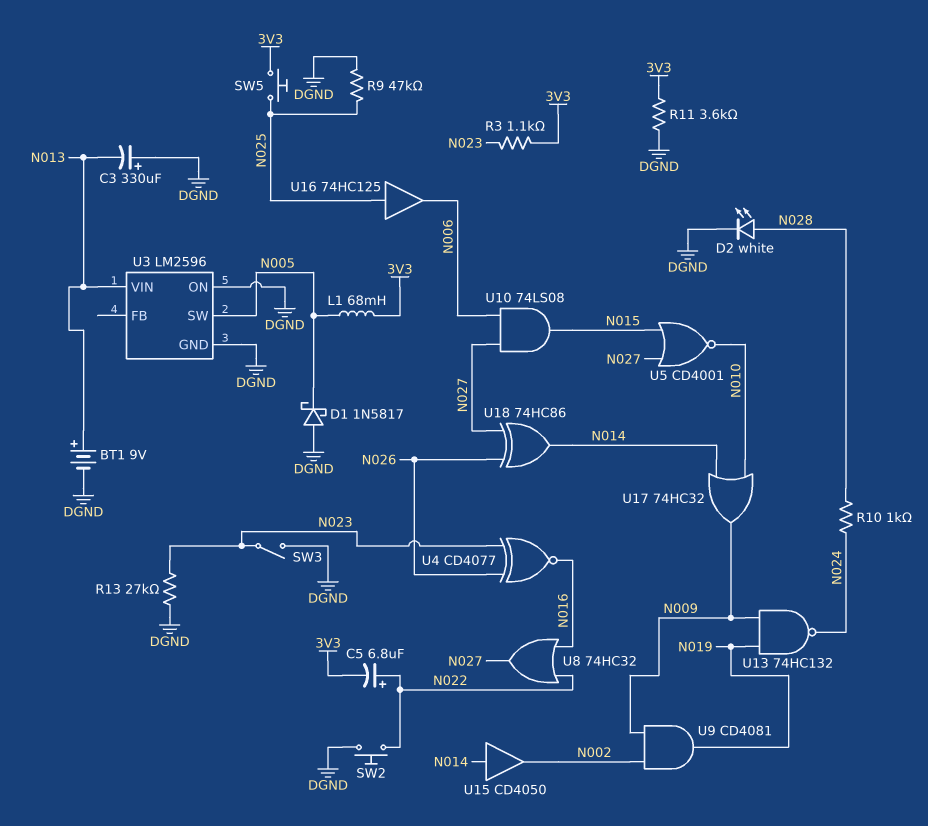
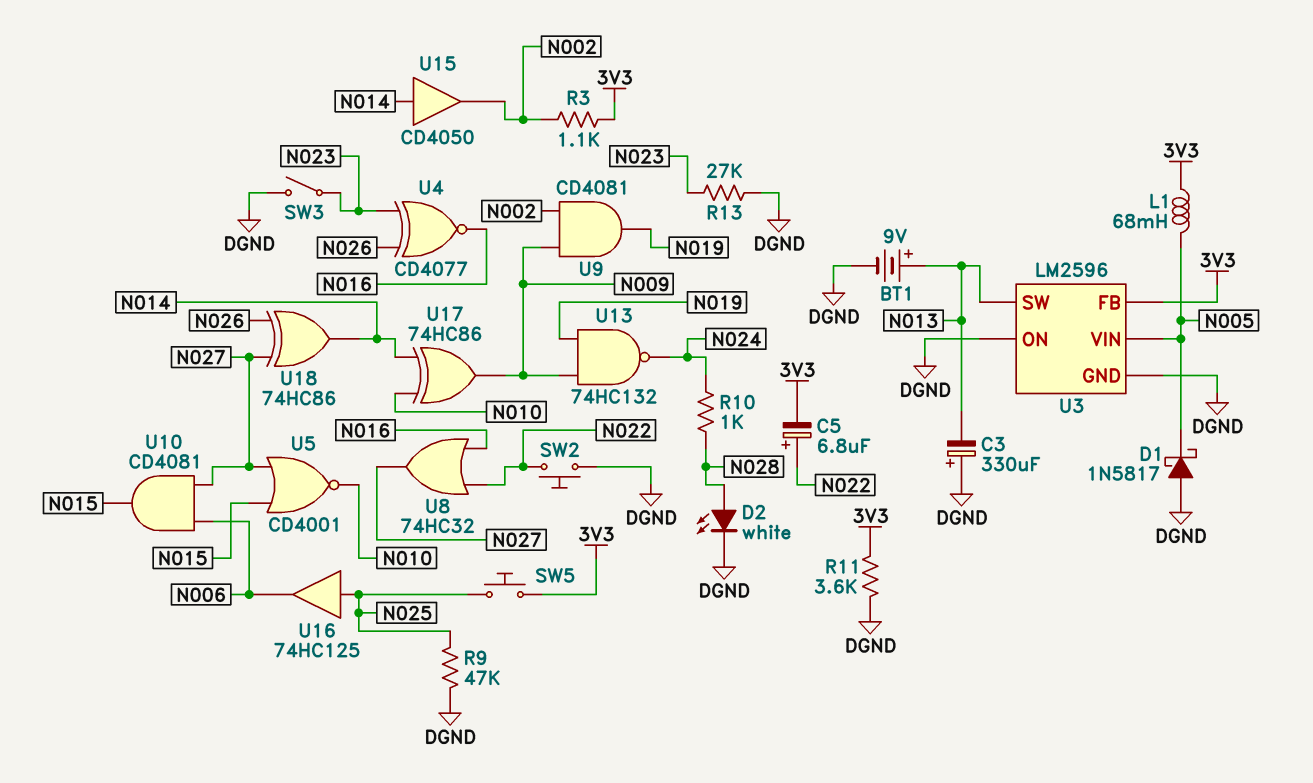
R3: 1.1k (3V3, N023) -> 1.1k (3V3, N002)
U3 pin FB: none -> 3V3
U3 pin SW: N005 -> N013
U3 pin VIN: N013 -> N005
U10: AND 74LS08 (in N006, in N027, out N015) -> AND CD4081 (in N006, in N027, out N015)
U17: OR 74HC32 (in N010, in N014, out N009) -> XOR 74HC86 (in N010, in N014, out N009)

